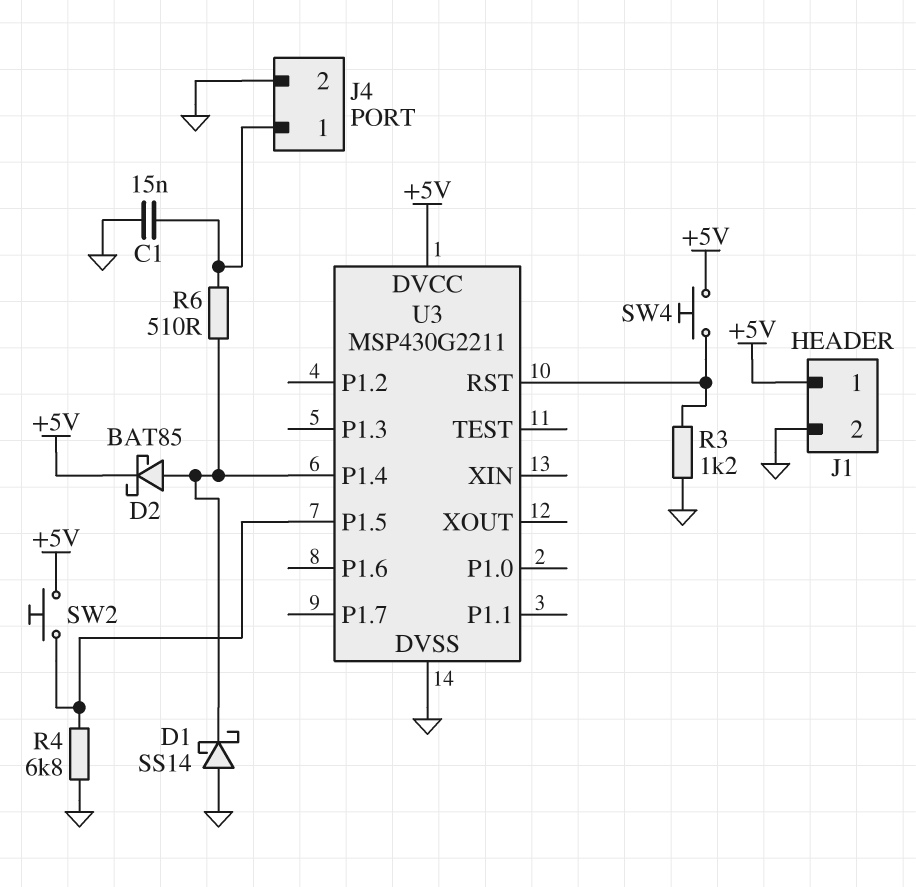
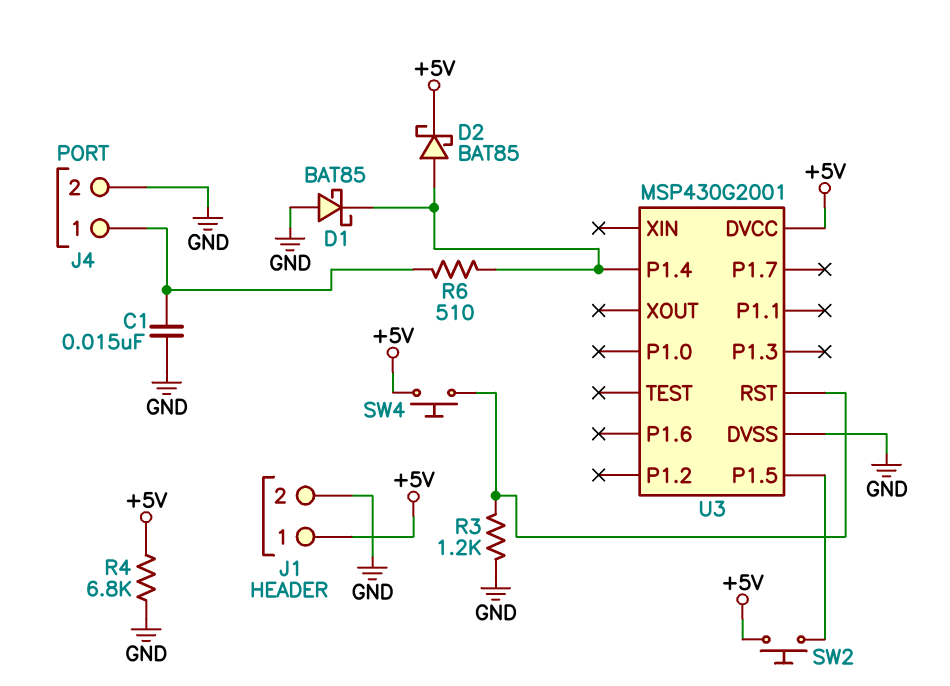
D1: schottky SS14 (A GND, K U3/P1.4) -> schottky BAT85 (A GND, K U3/P1.4)
R4: 6.8k (GND, U3/P1.5) -> 6.8k (+5V, GND)
U3: MSP430G2211 -> MSP430G2001

